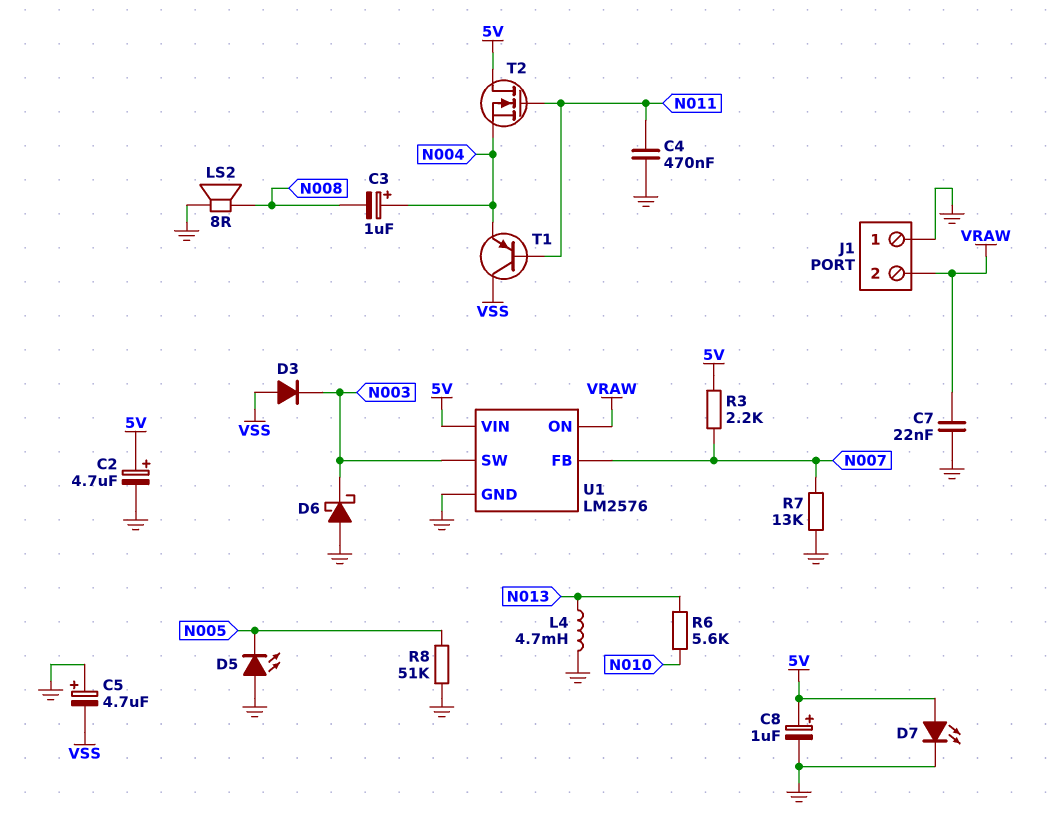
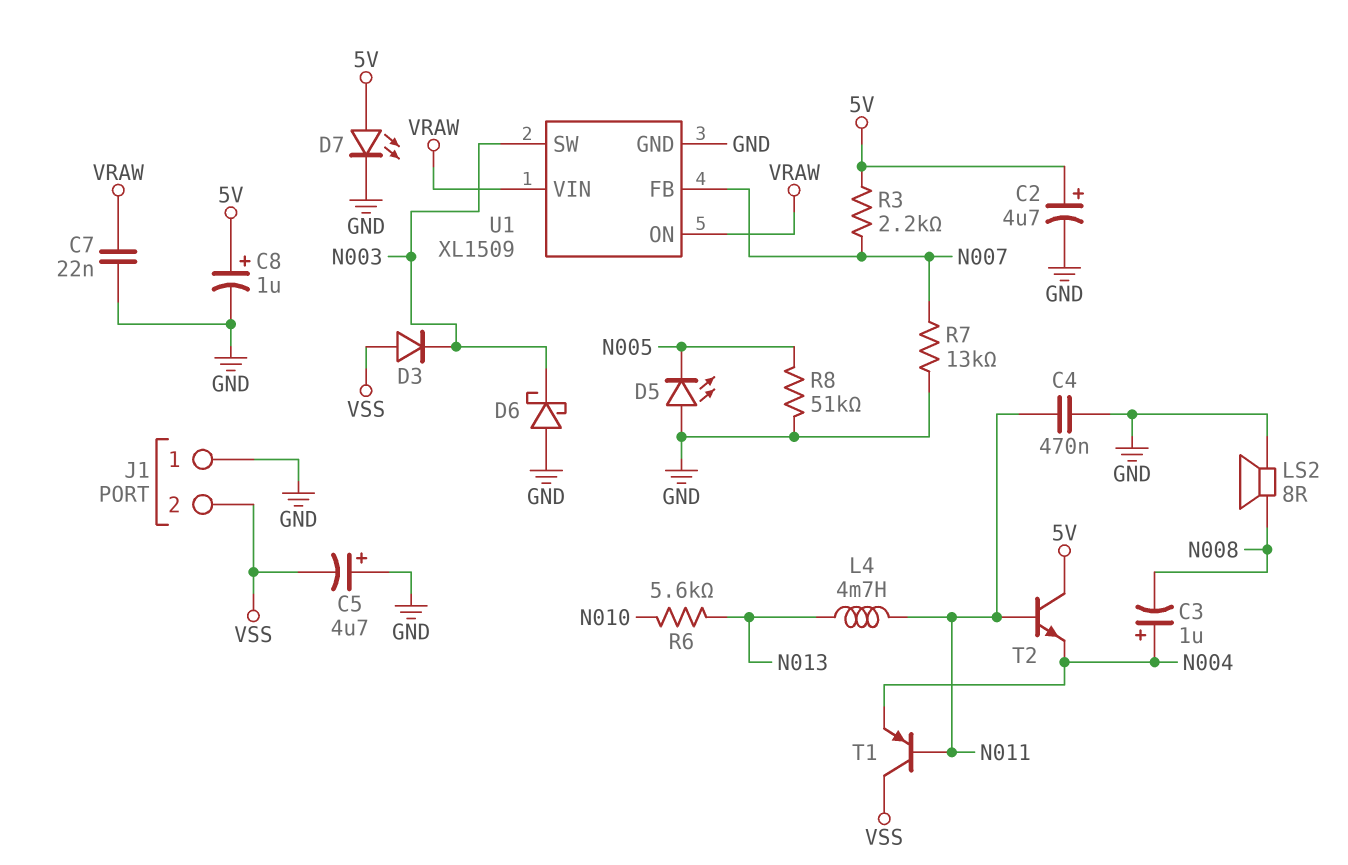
J1 pin 2: VRAW -> VSS
L4: 4.7mH (GND, N013) -> 4.7mH (N011, N013)
T2: NMOS (G N011, D 5V, S N004) -> NPN (B N011, C 5V, E N004)
U1: LM2576 -> XL1509
U1 pin VIN: 5V -> VRAW

